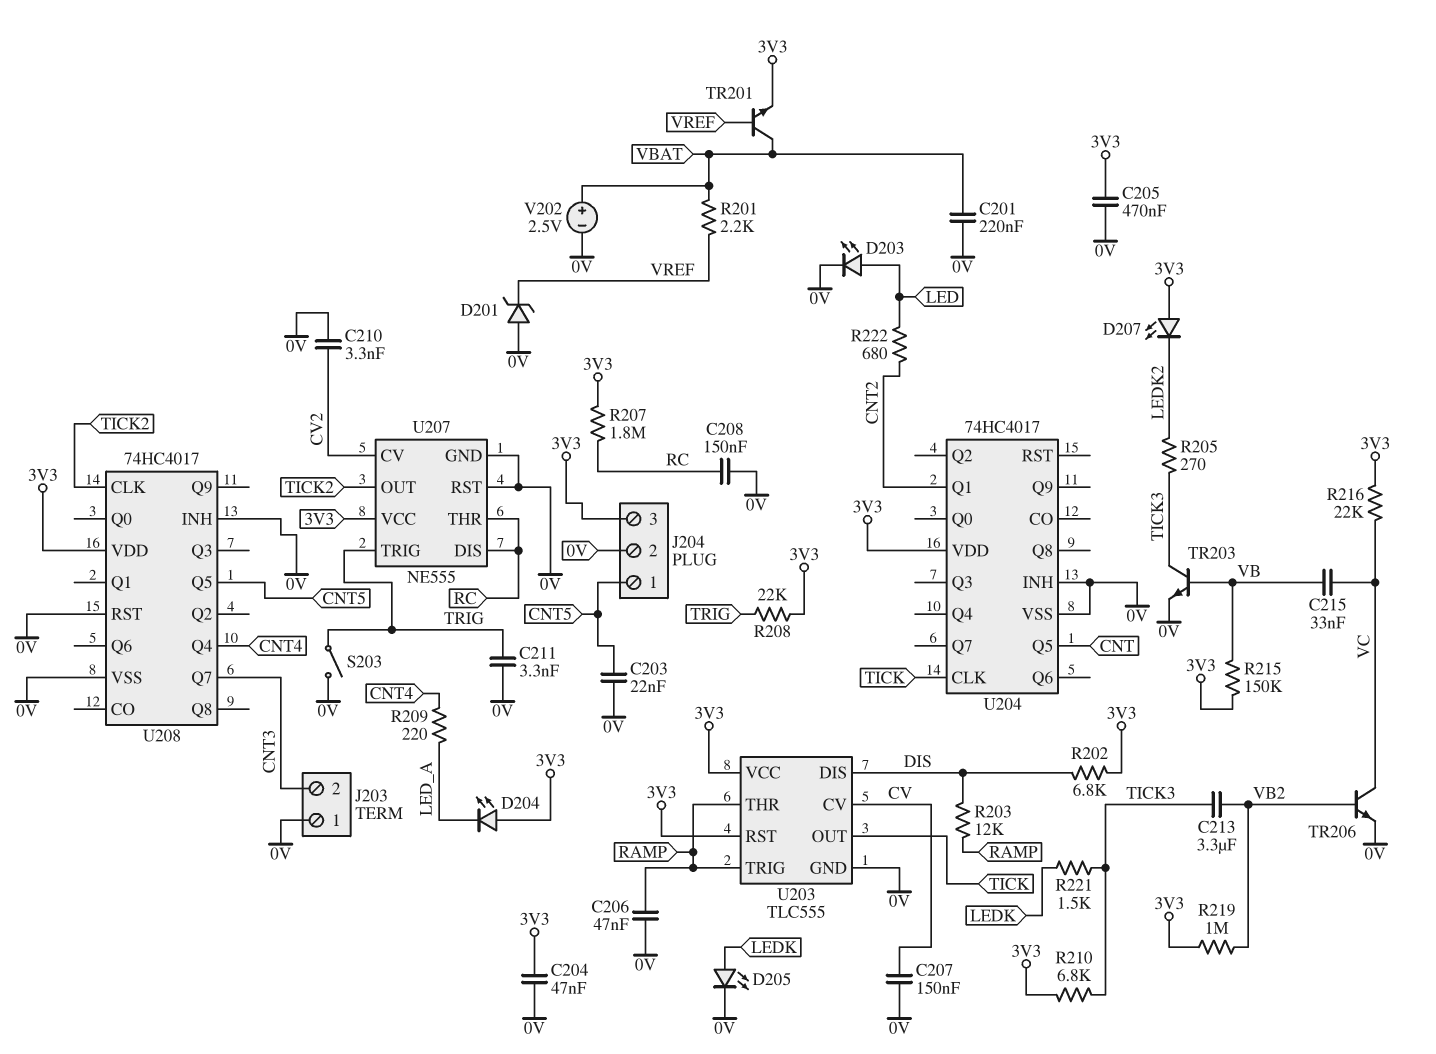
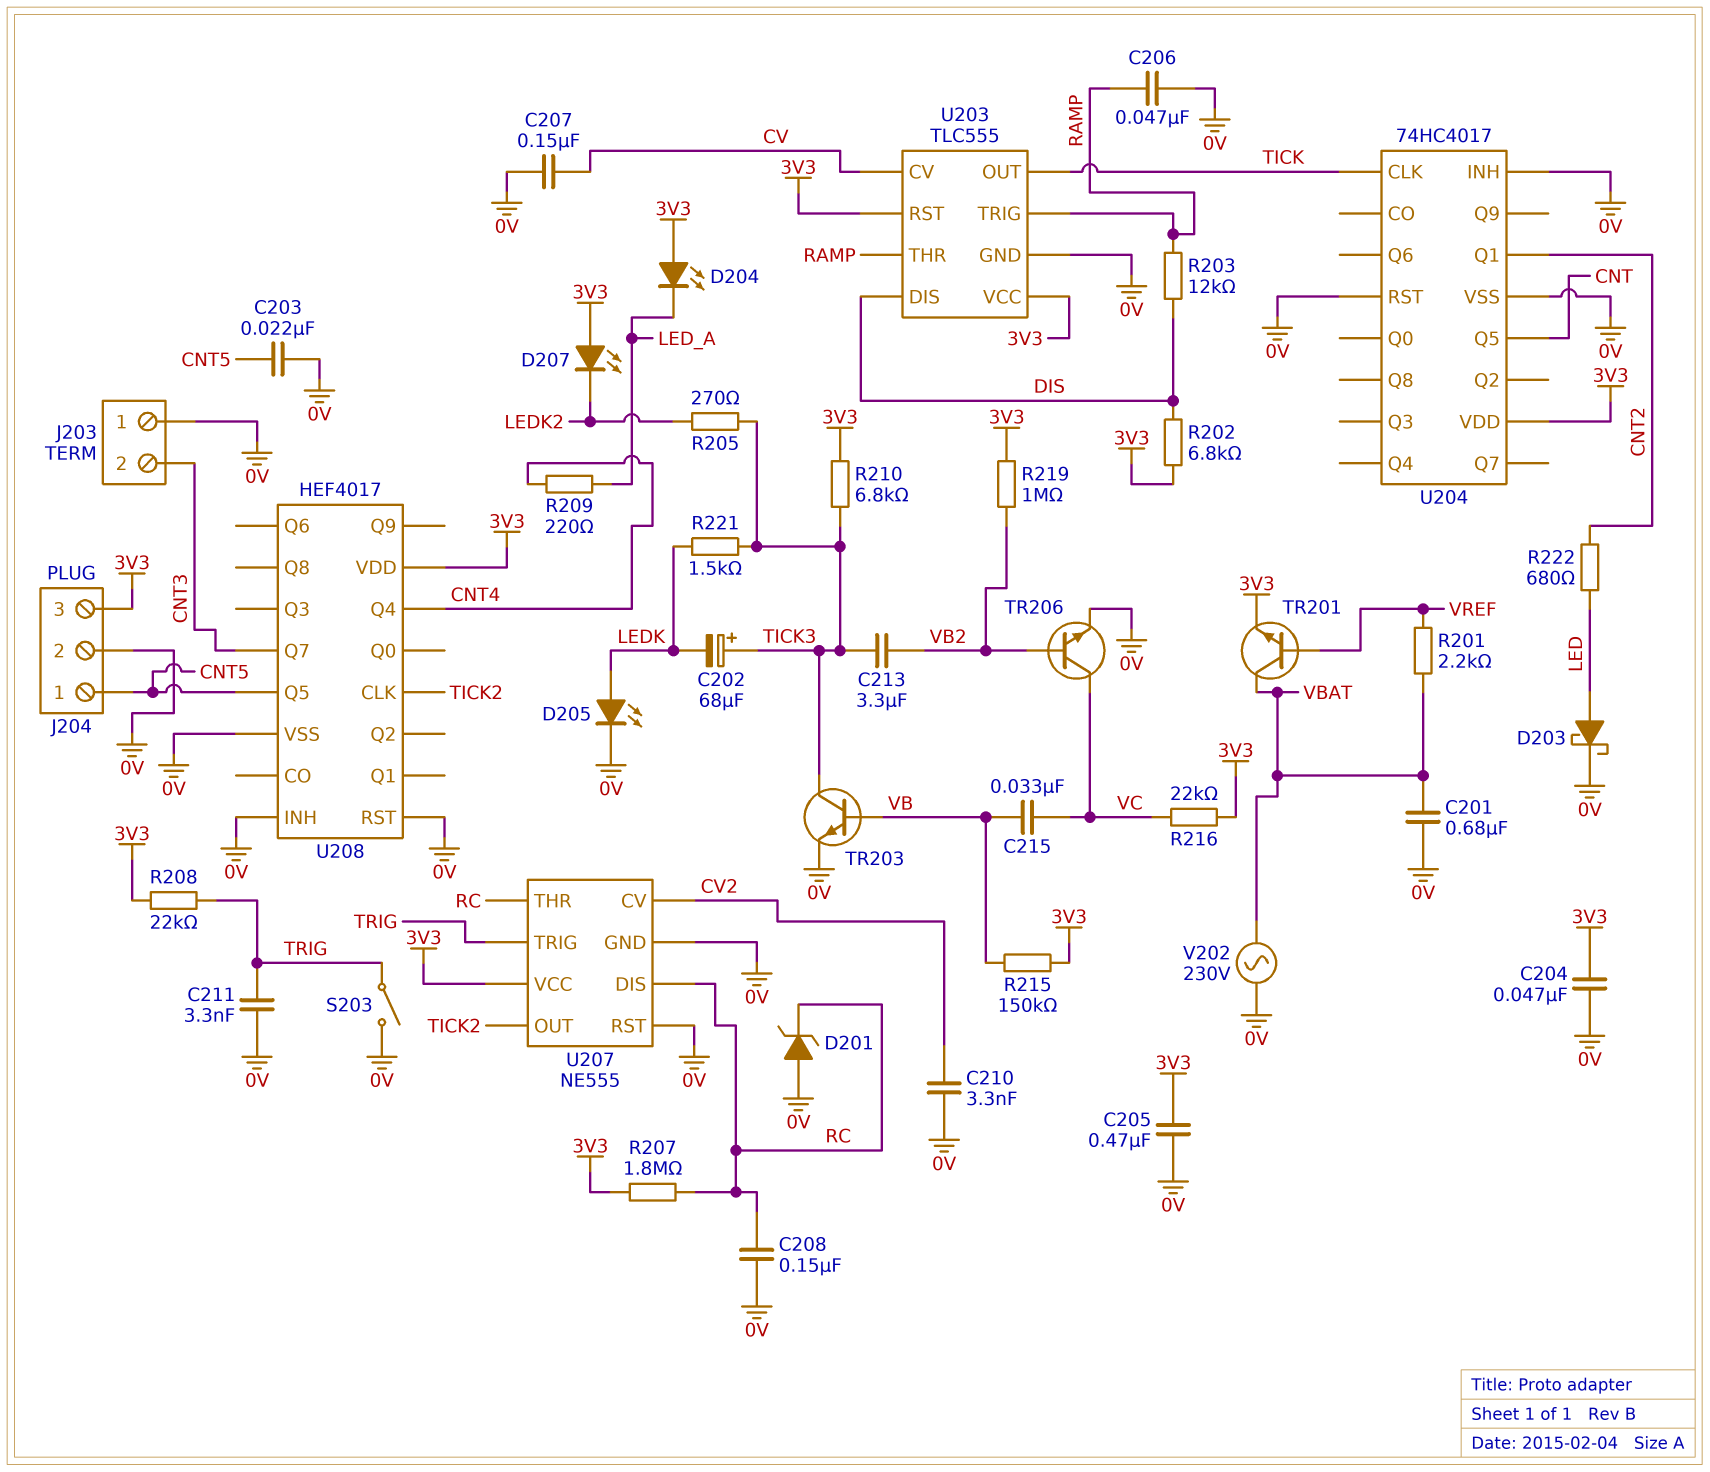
C201: 220nF (0V, VBAT) -> 680nF (0V, VBAT)
C202: none -> 68uF (plus TICK3, minus LEDK)
D201: zener (A 0V, K VREF) -> zener (A 0V, K RC)
D203: LED (A LED, K 0V) -> schottky (A LED, K 0V)
U204 pin RST: none -> 0V
U208: 74HC4017 -> HEF4017
V202: 2.5V (plus VBAT, minus 0V) -> AC 230V (0V, VBAT)

